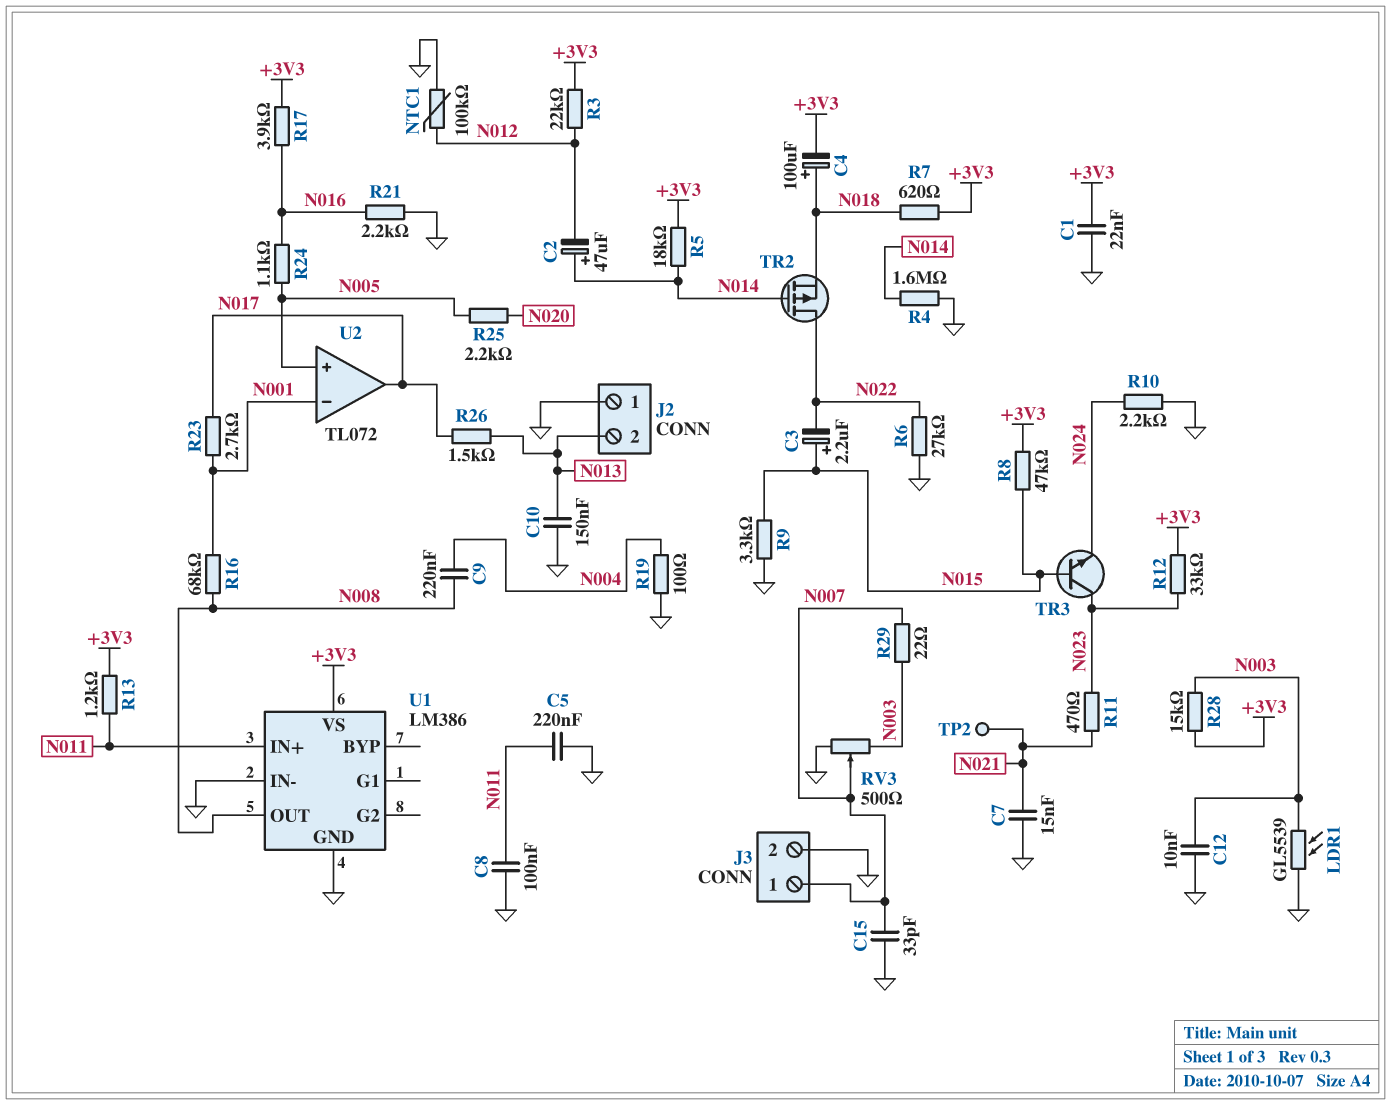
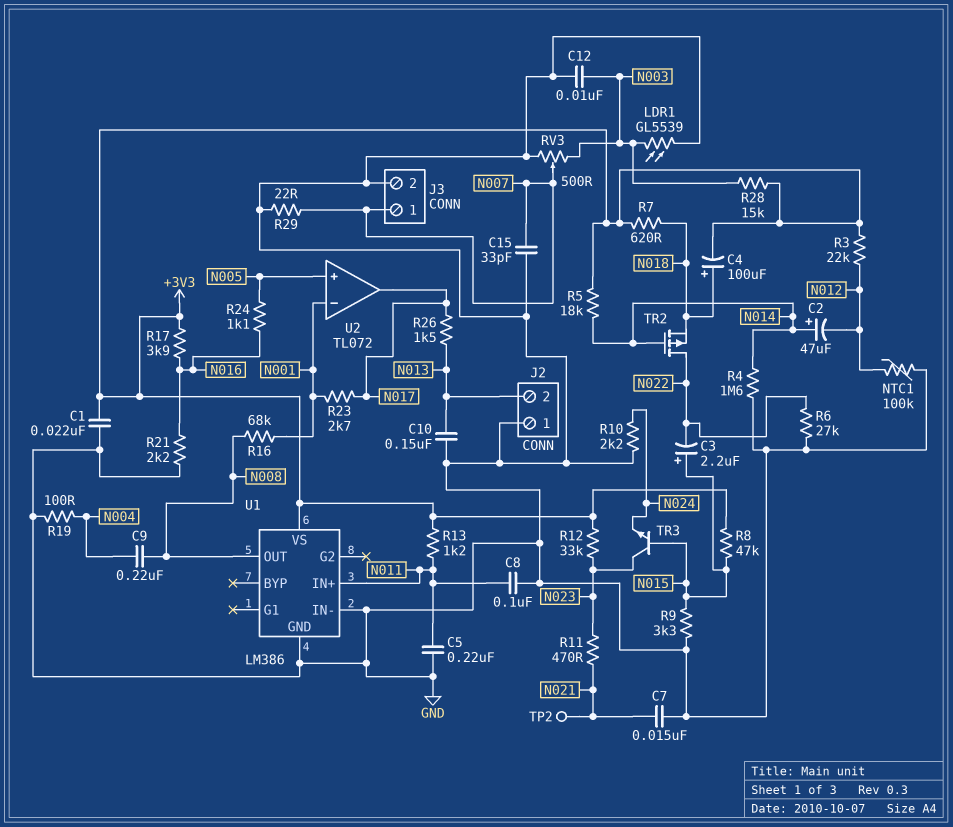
R25: 2.2k (N005, N020) -> none
R29: 22 (N003, N007) -> 22 (GND, N007)

